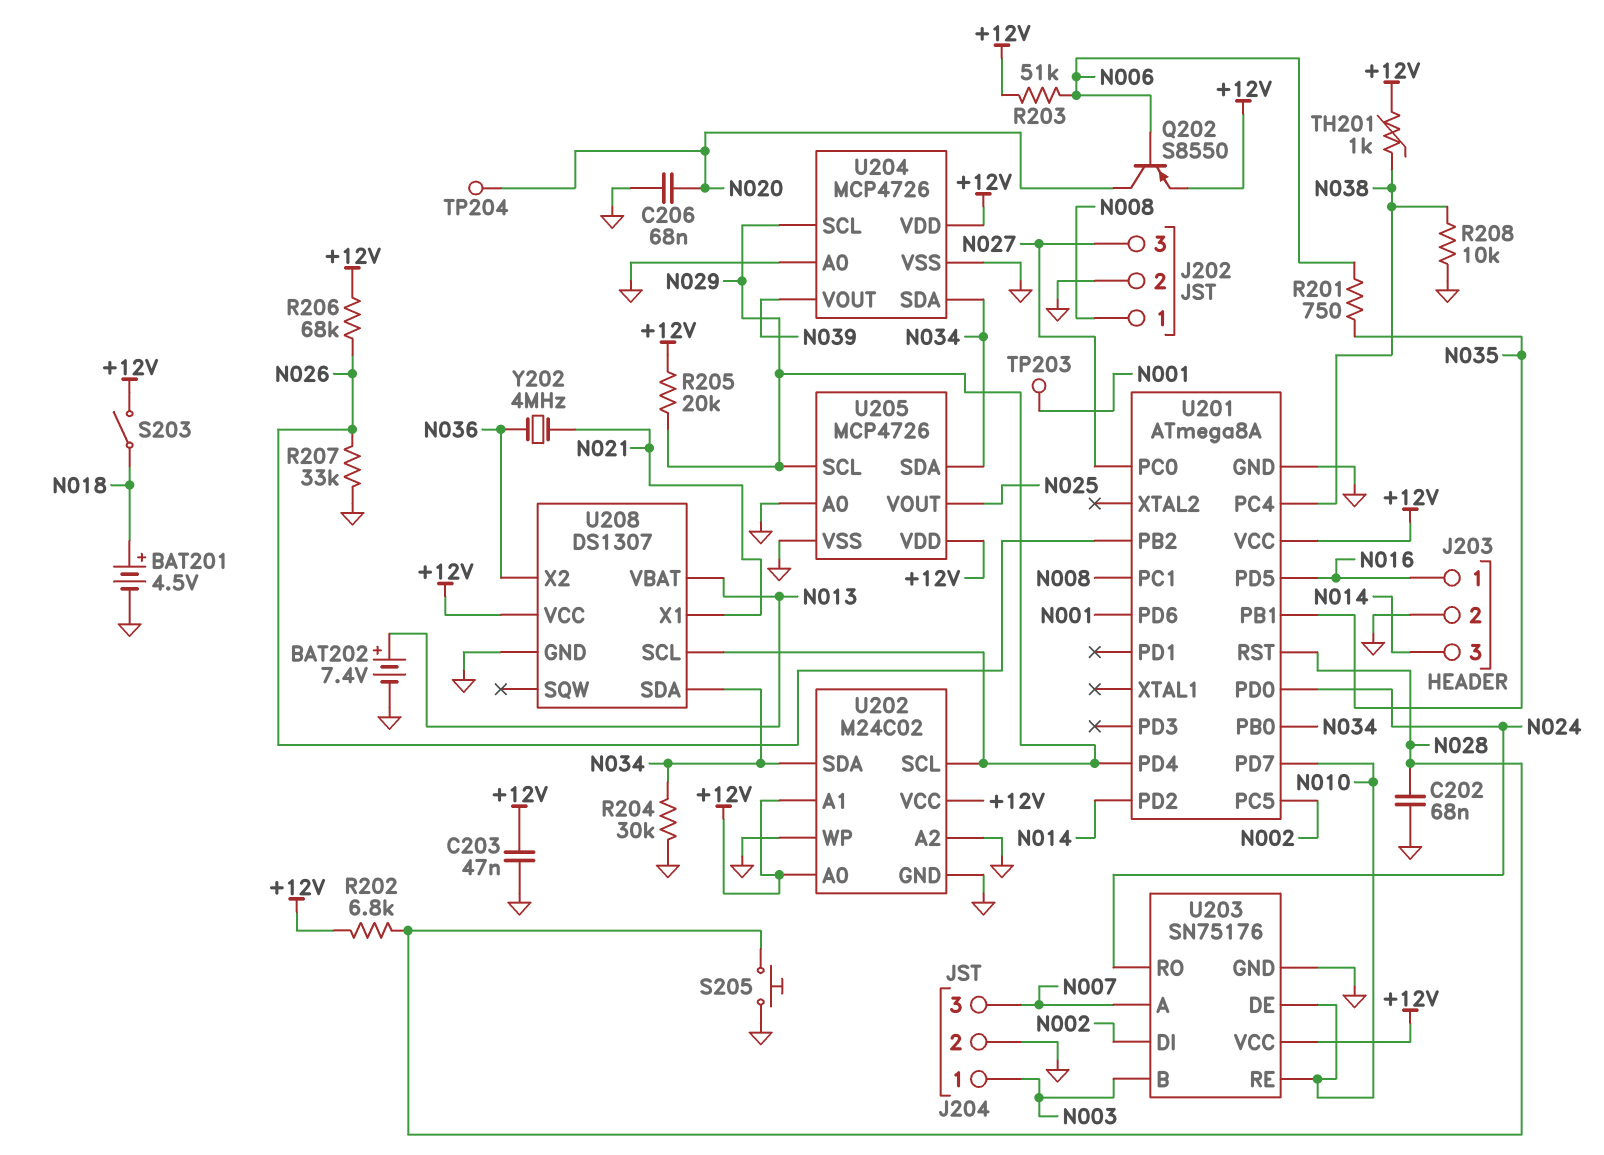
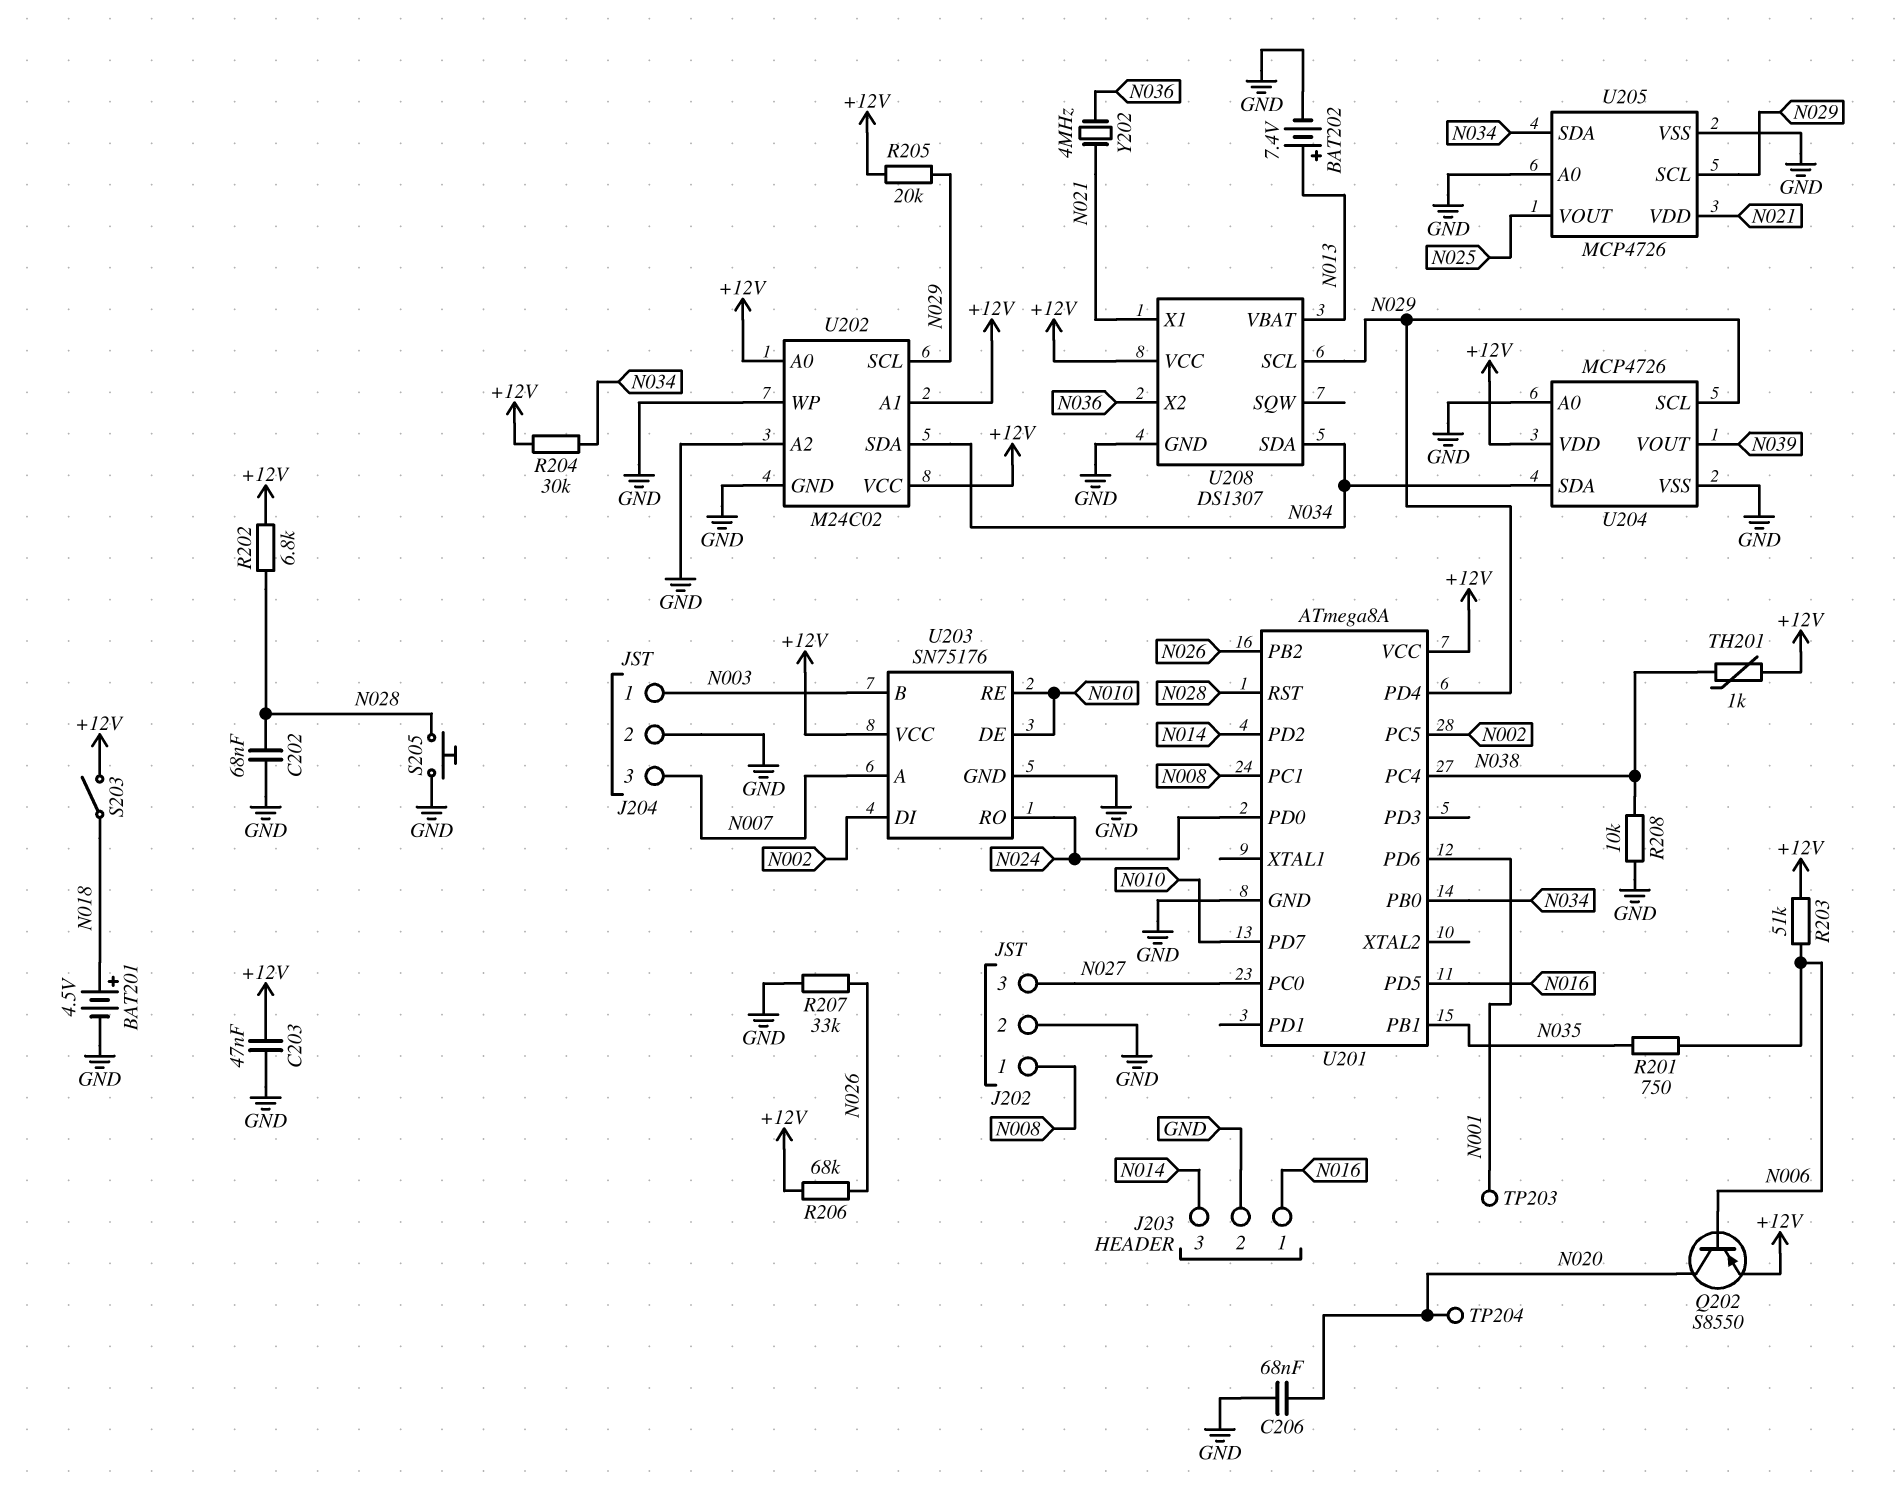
R204: 30k (GND, N034) -> 30k (+12V, N034)
U205 pin VDD: +12V -> N021

